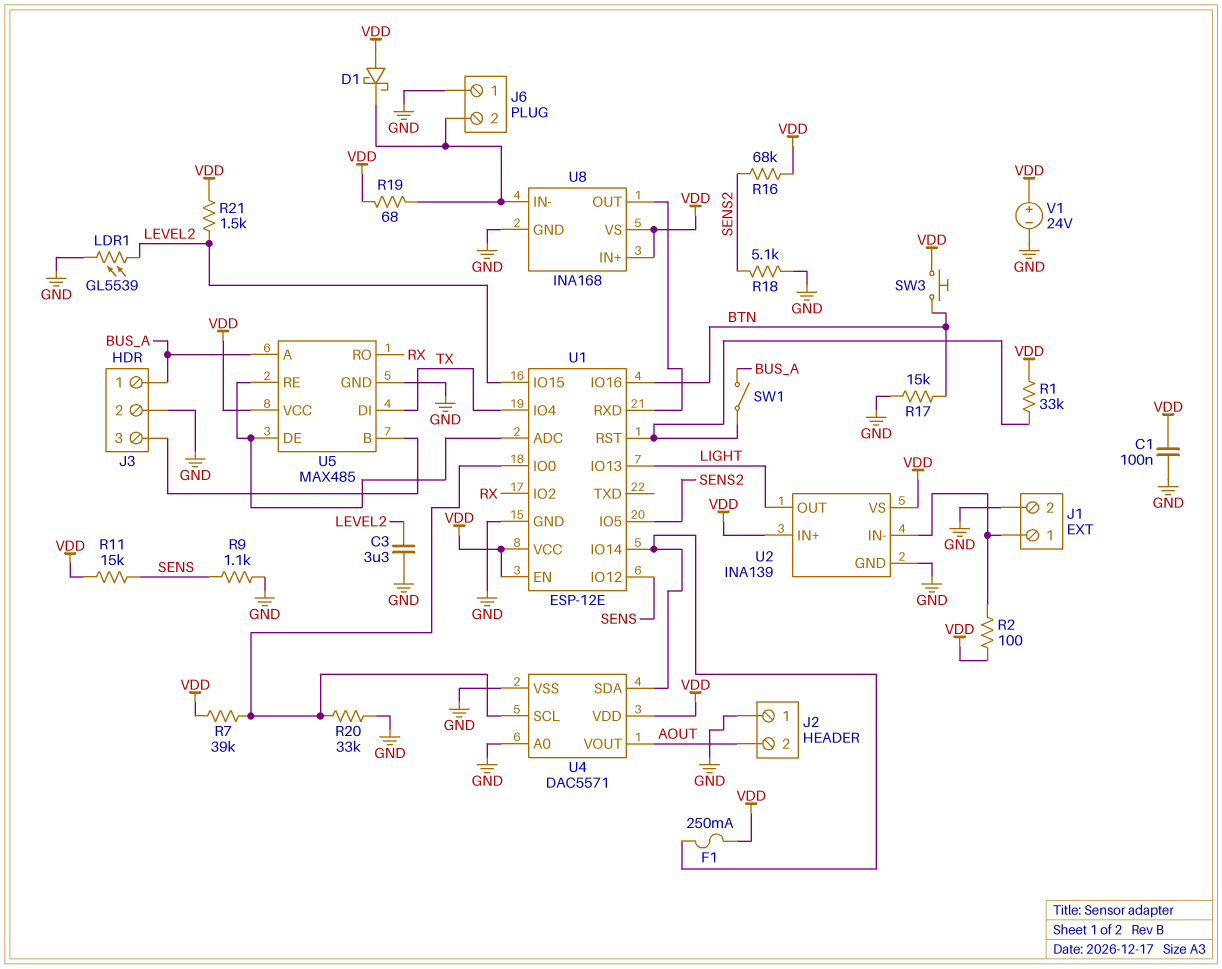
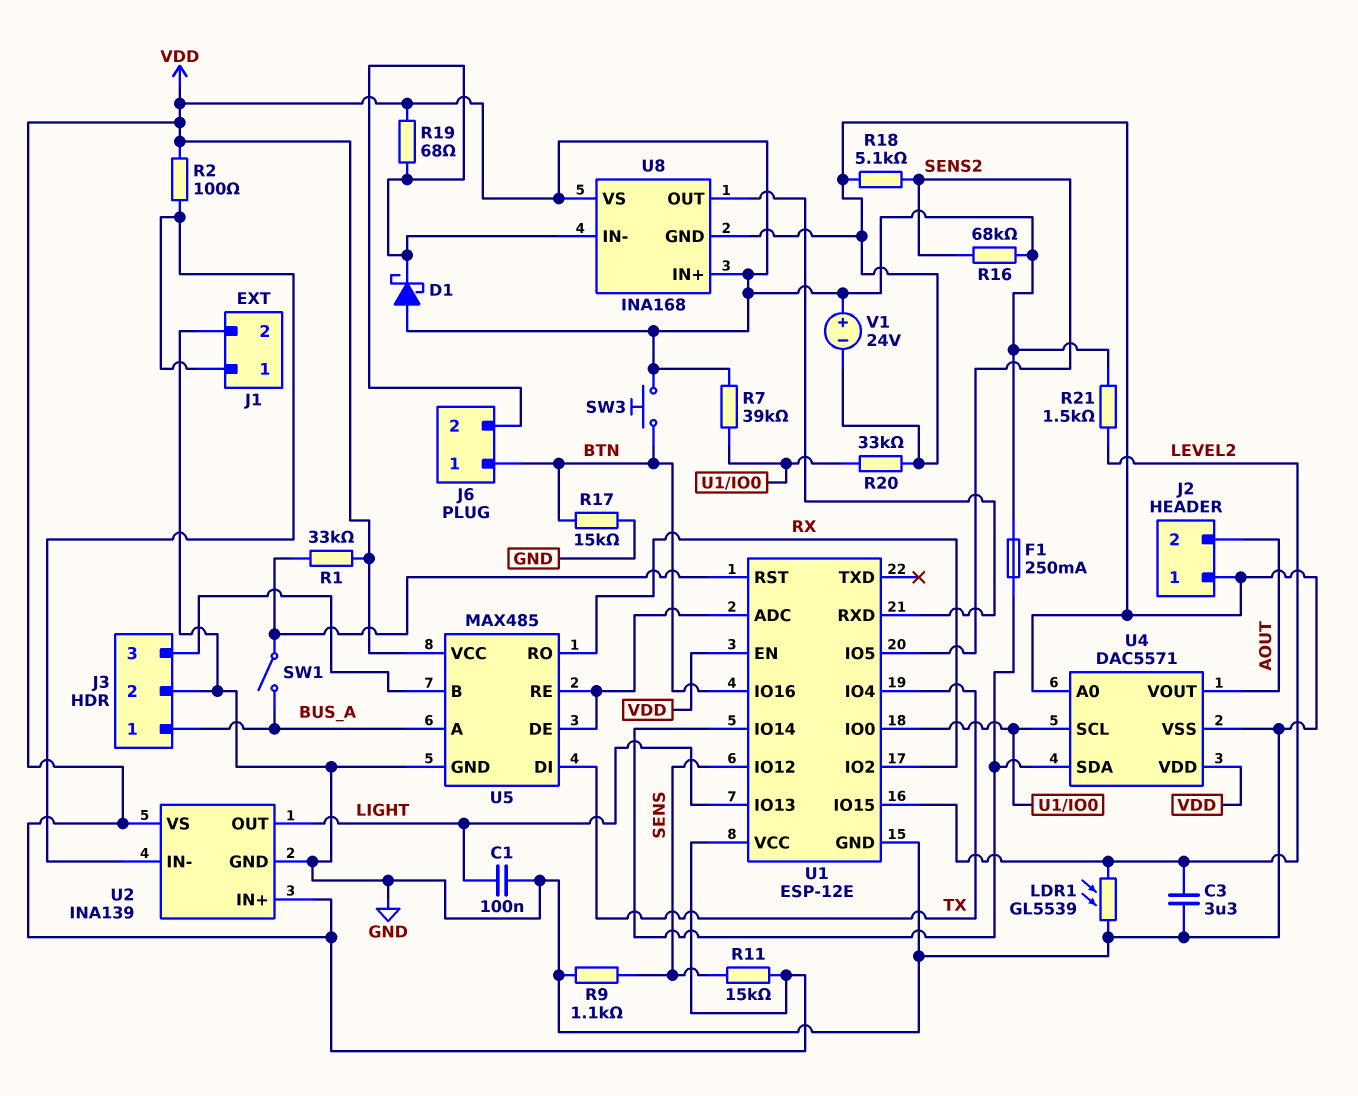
C1: 100nF (GND, VDD) -> 100nF (GND, LIGHT)
J6 pin 1: GND -> BTN

